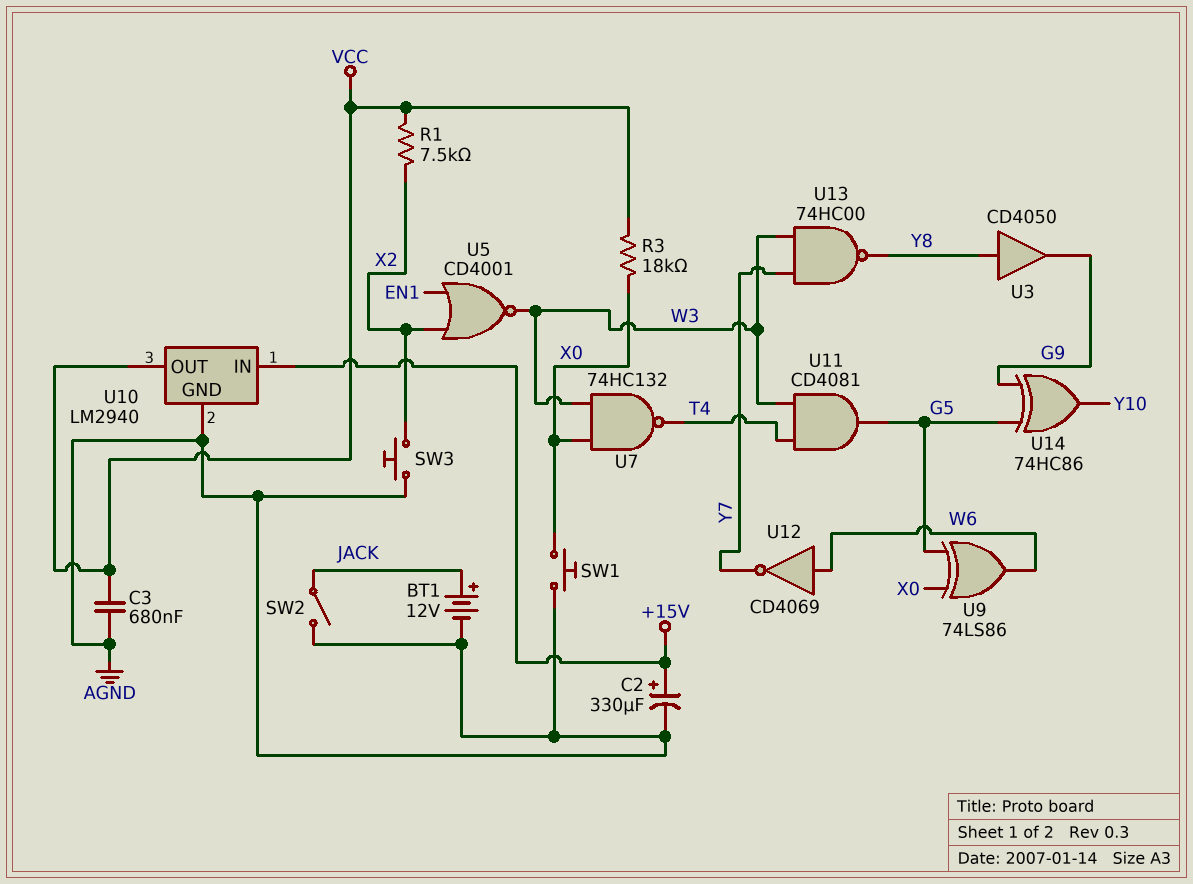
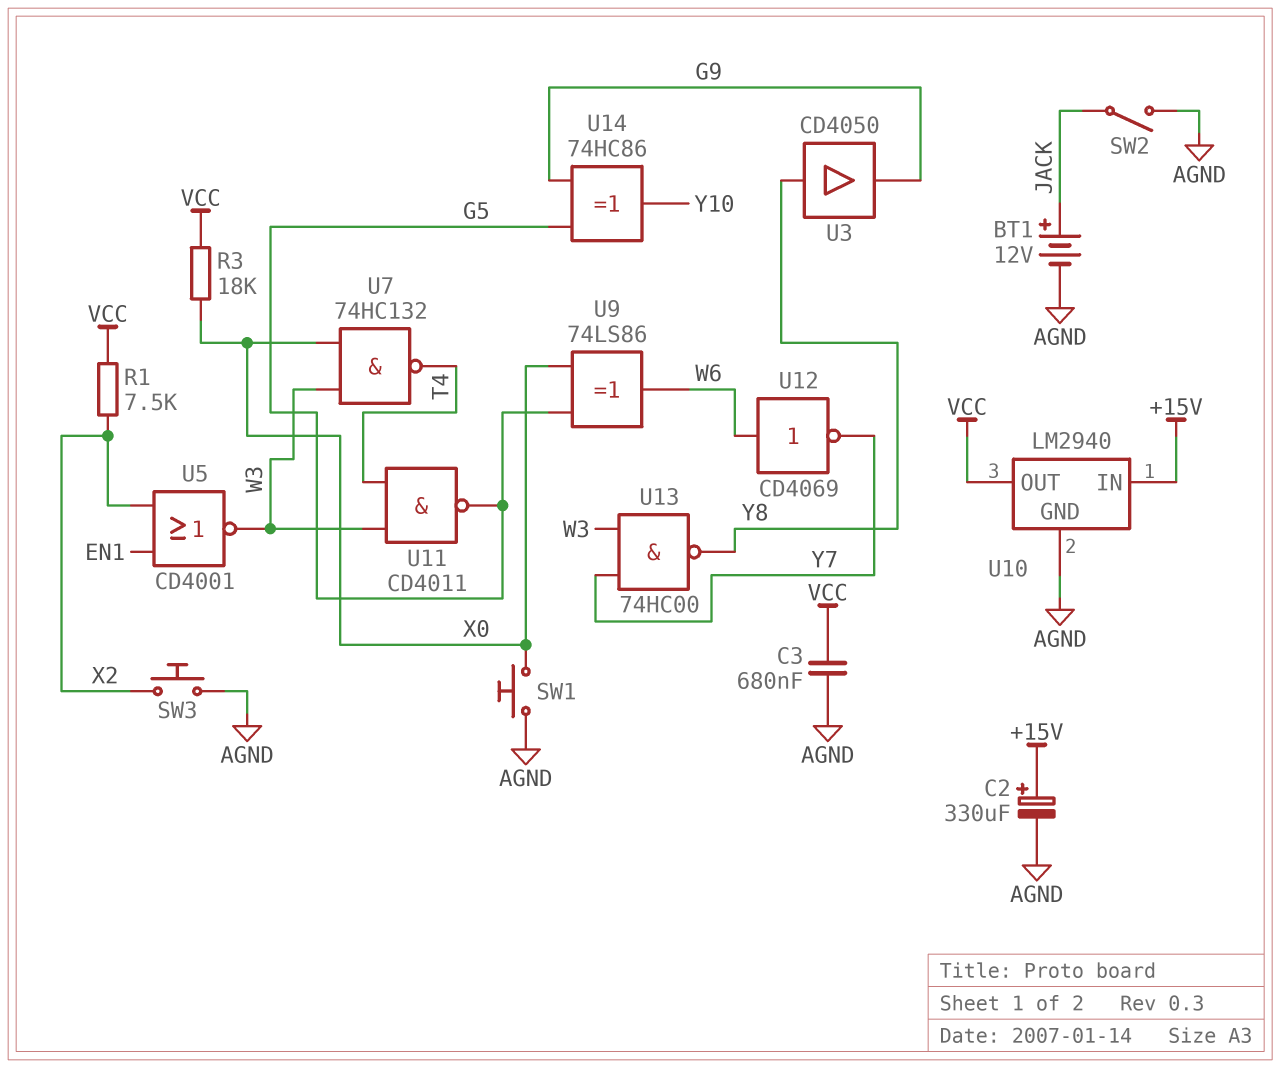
U11: AND CD4081 (in T4, in W3, out G5) -> NAND CD4011 (in T4, in W3, out G5)

